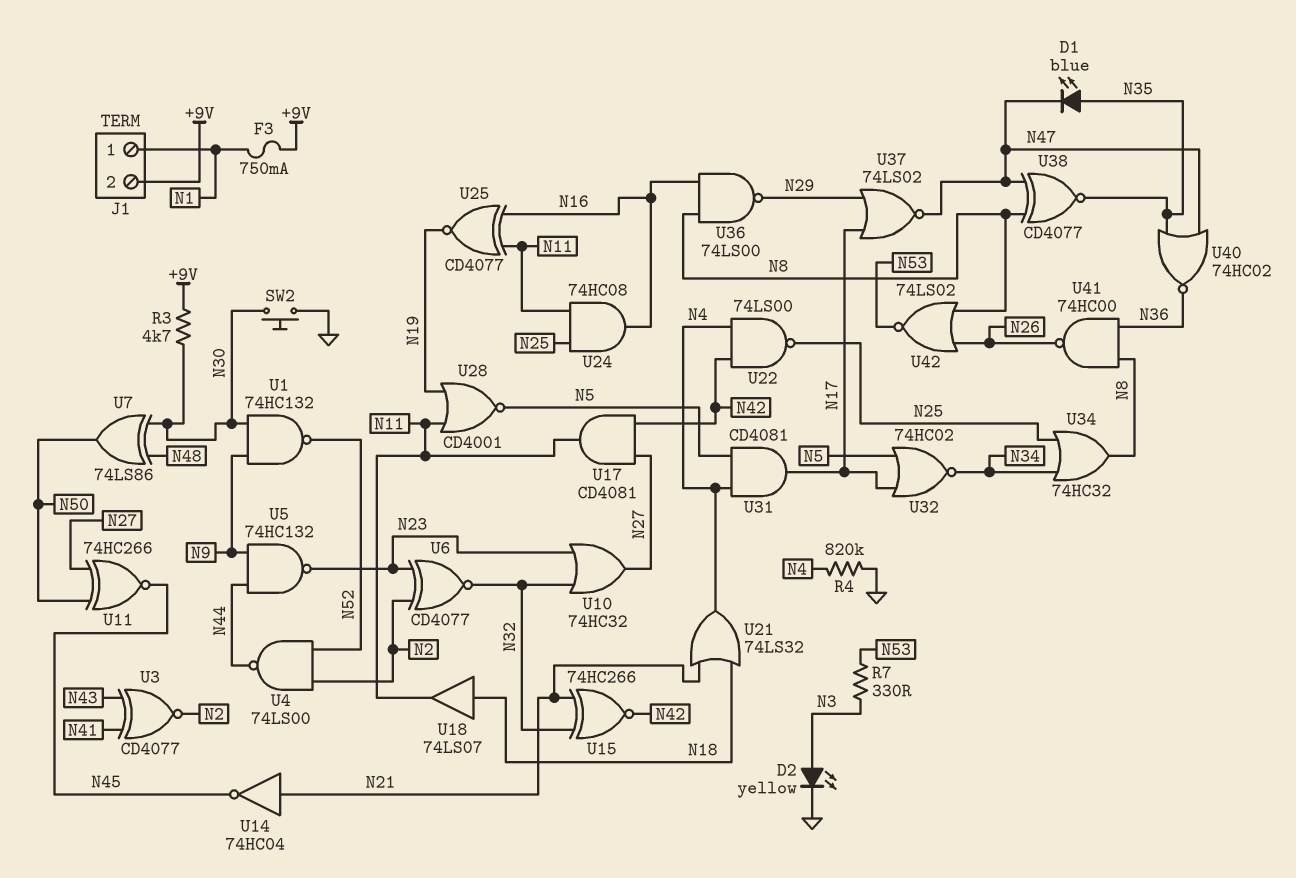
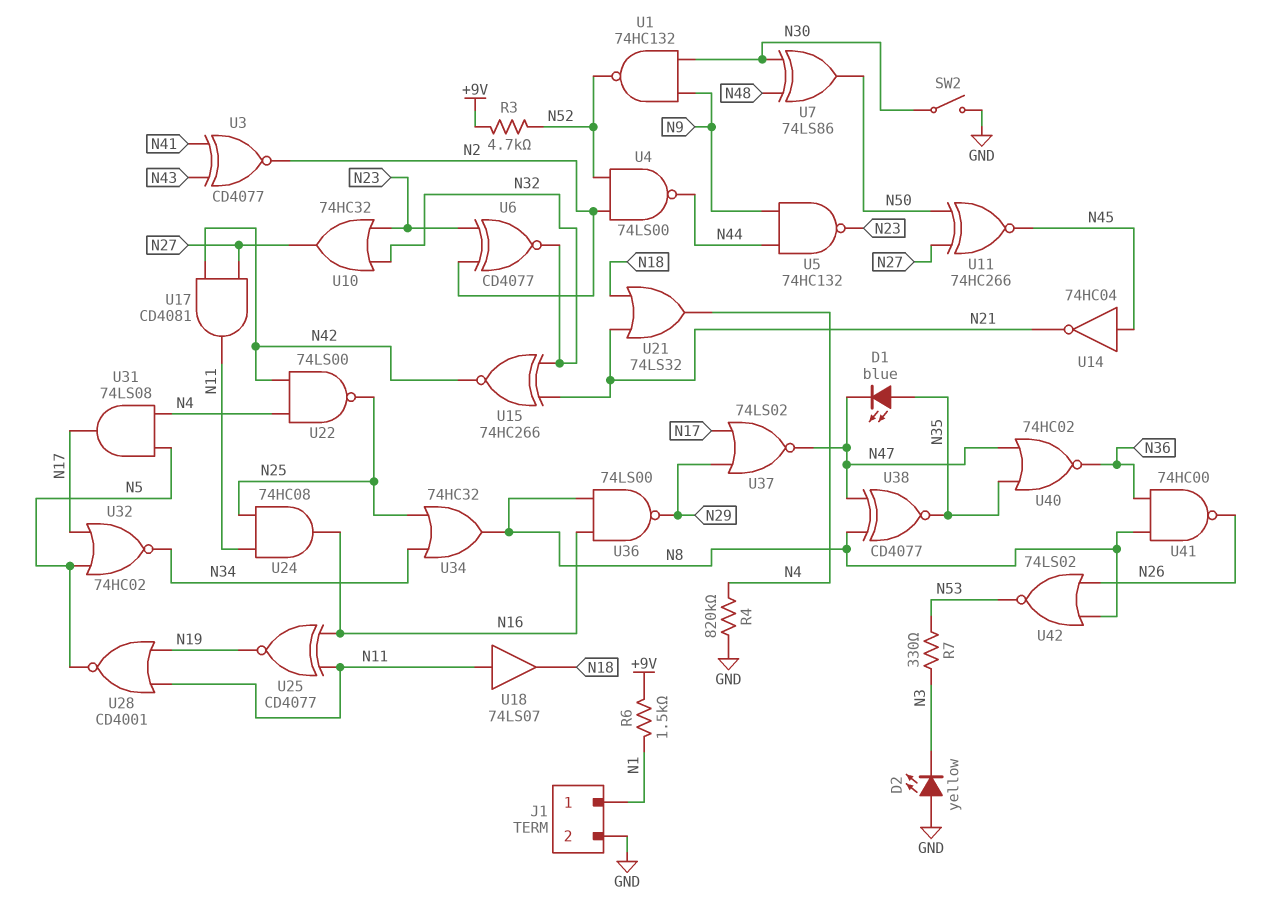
D2: LED yellow (A N3, K GND) -> LED yellow (A GND, K N3)
F3: 750mA (+9V, N1) -> none
J1 pin 2: +9V -> GND
R3: 4.7k (+9V, N30) -> 4.7k (+9V, N52)
R6: none -> 1.5k (+9V, N1)
SW2: button (GND, N30) -> switch (GND, N30)
U14: NOT 74HC04 (in N21, out N45) -> NOT 74HC04 (in N45, out N21)
U18: buffer 74LS07 (in N18, out N11) -> buffer 74LS07 (in N11, out N18)
U31: AND CD4081 (in N4, in N5, out N17) -> AND 74LS08 (in N4, in N5, out N17)

